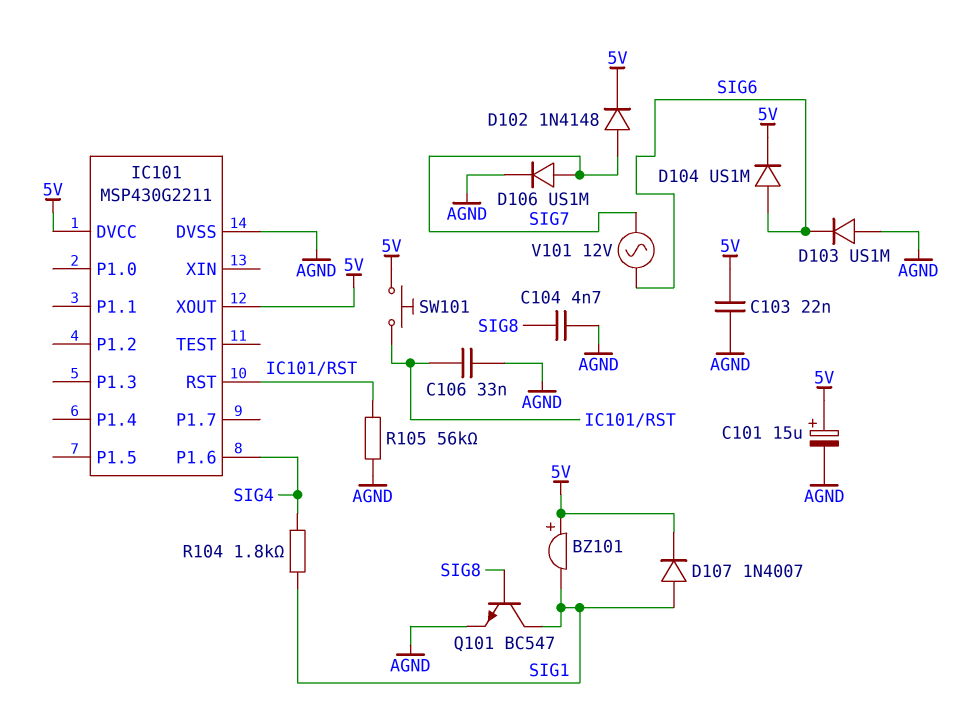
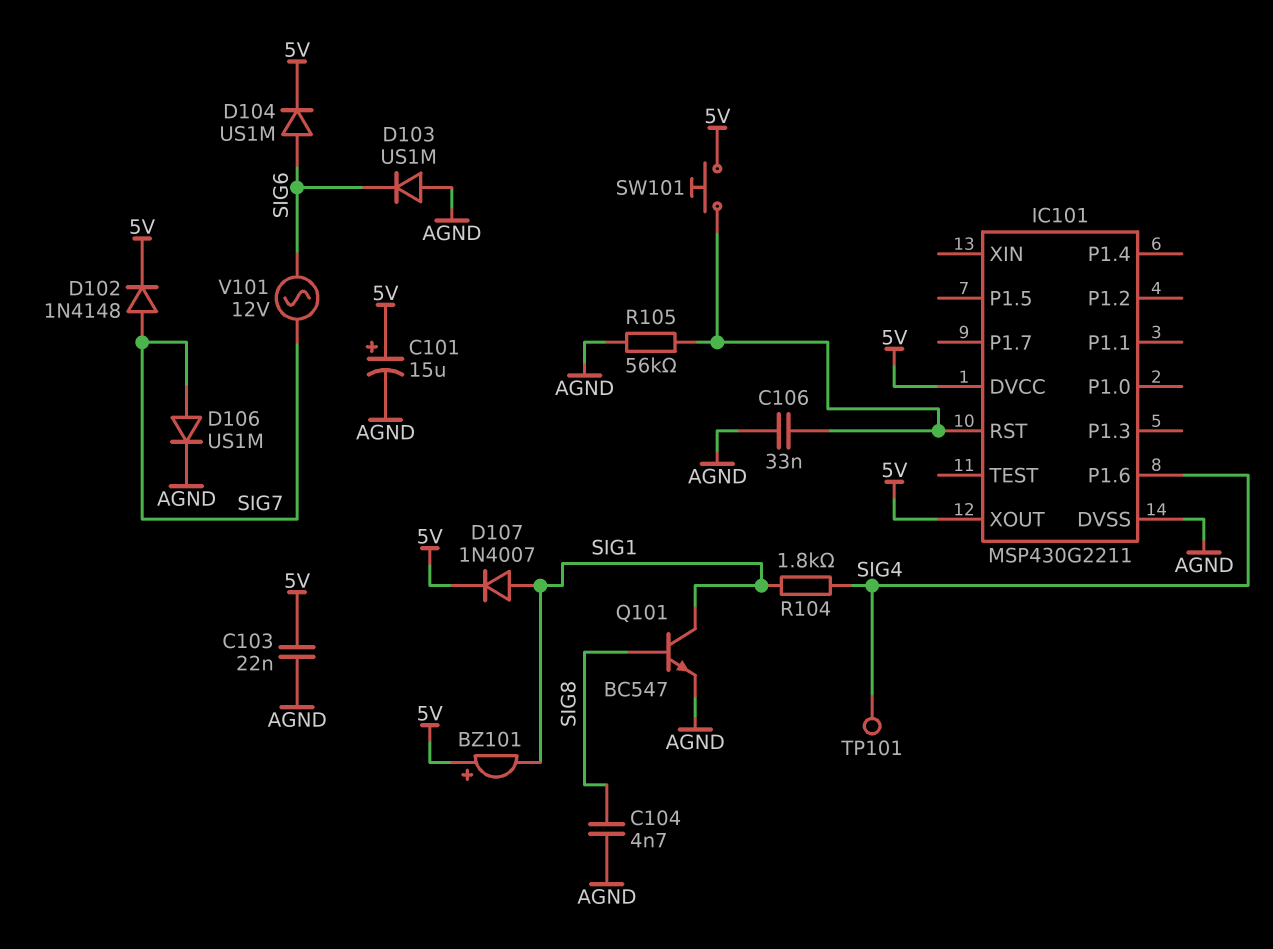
TP101: none -> test point (SIG4)

